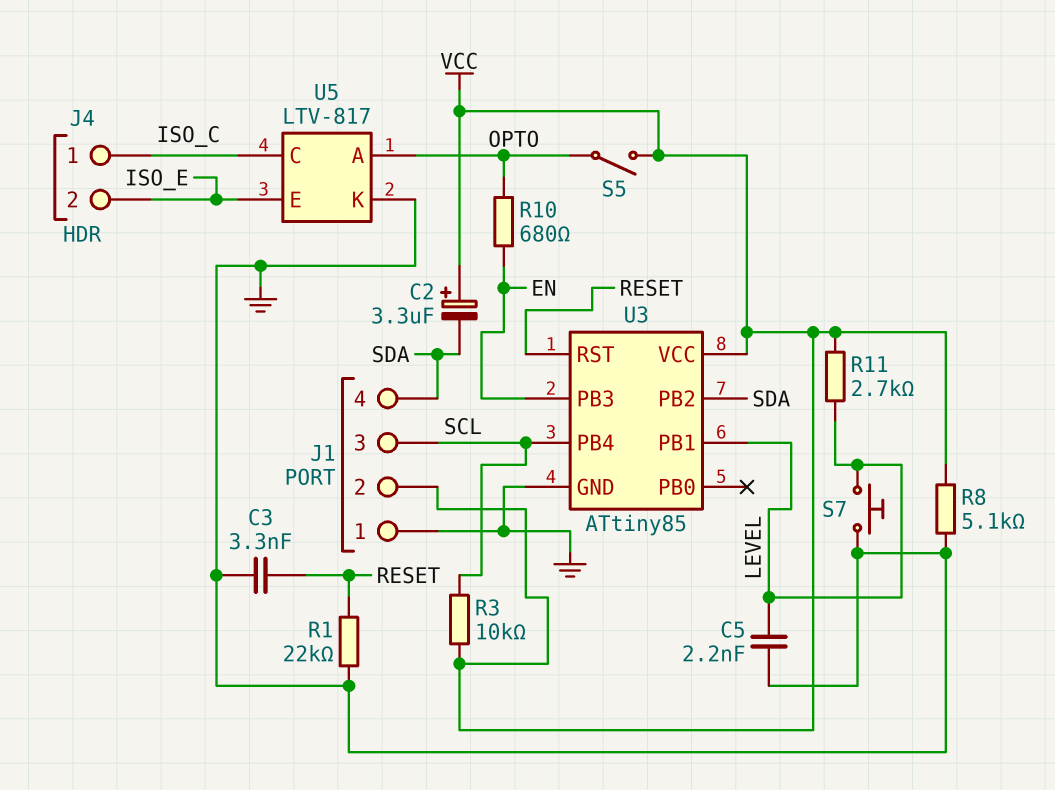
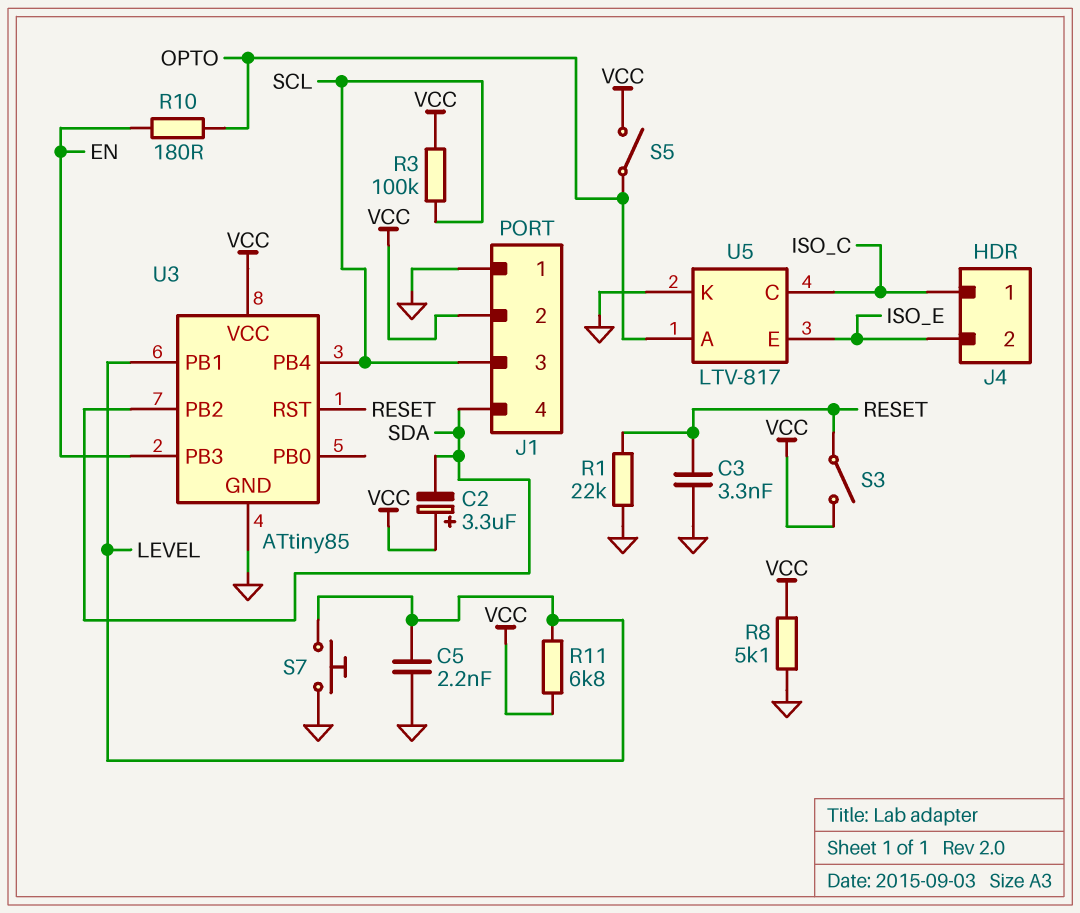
R3: 10k (SCL, VCC) -> 100k (SCL, VCC)
R10: 680 (EN, OPTO) -> 180 (EN, OPTO)
R11: 2.7k (LEVEL, VCC) -> 6.8k (LEVEL, VCC)
S3: none -> switch (RESET, VCC)

